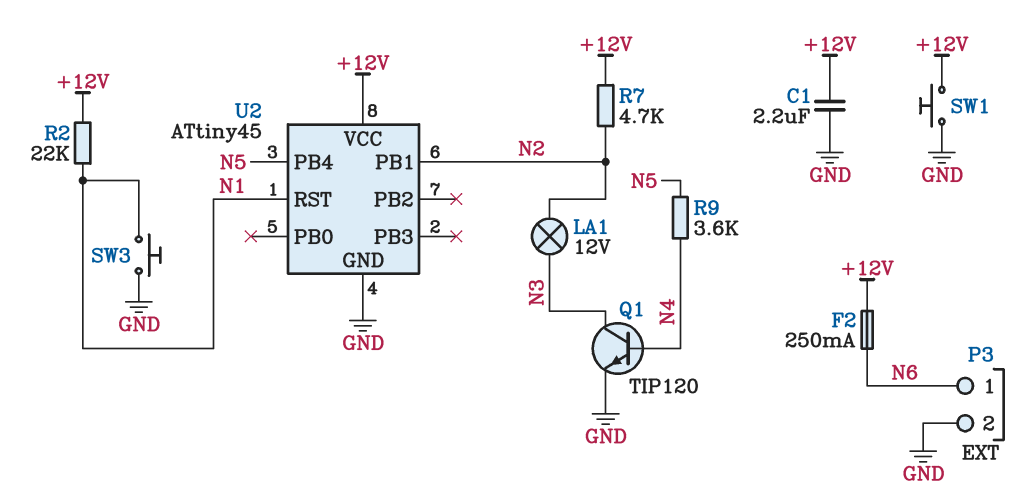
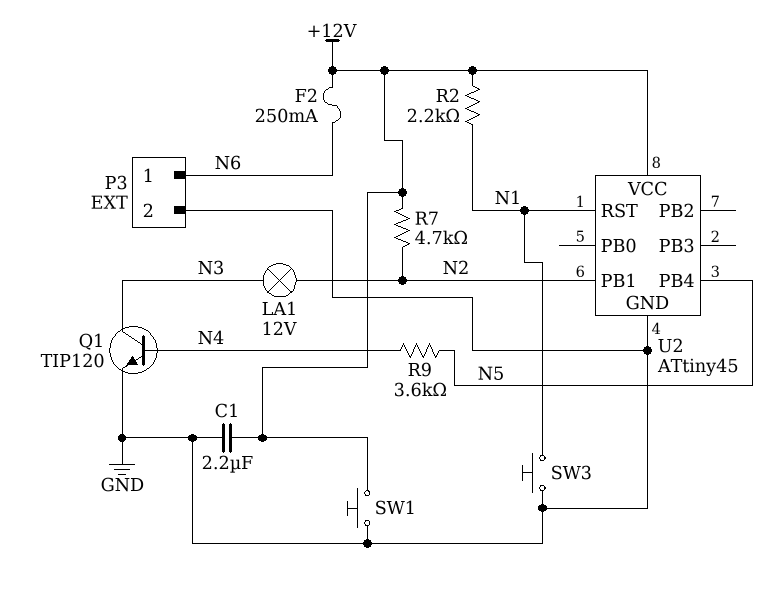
R2: 22k (+12V, N1) -> 2.2k (+12V, N1)

